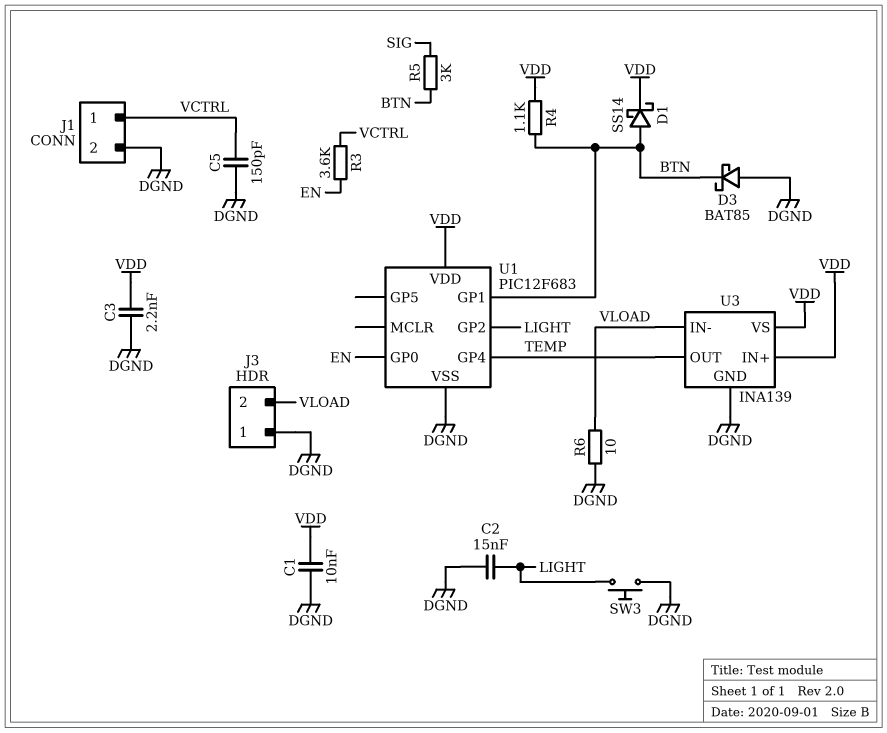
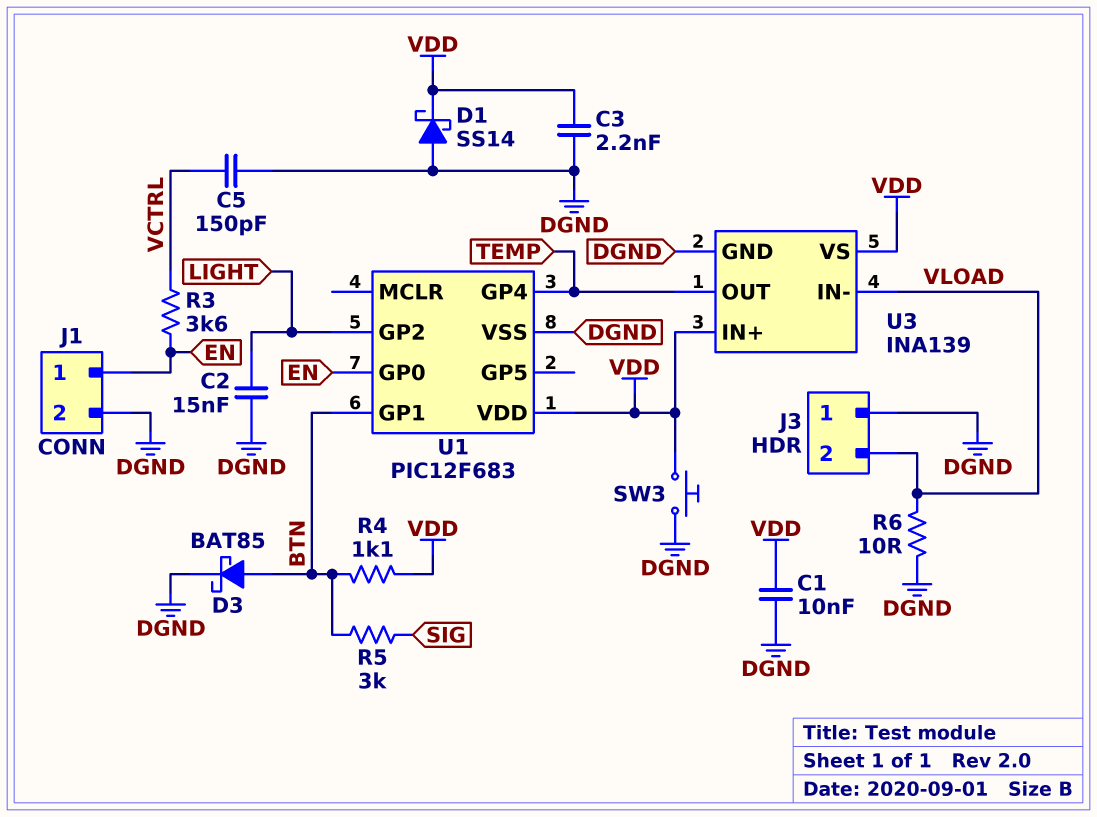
D1: schottky SS14 (A BTN, K VDD) -> schottky SS14 (A DGND, K VDD)
D3: schottky BAT85 (A DGND, K BTN) -> schottky BAT85 (A BTN, K DGND)
J1 pin 1: VCTRL -> EN
SW3: button (DGND, LIGHT) -> button (DGND, VDD)

